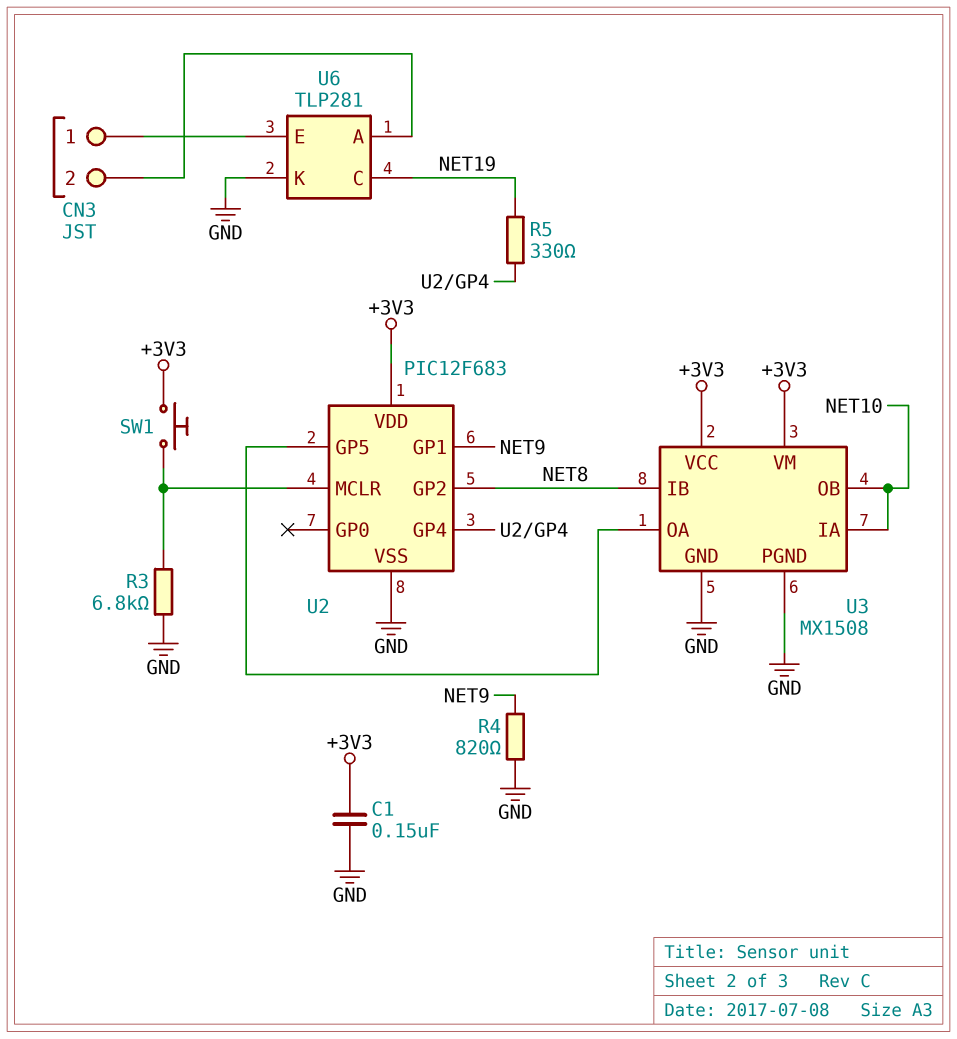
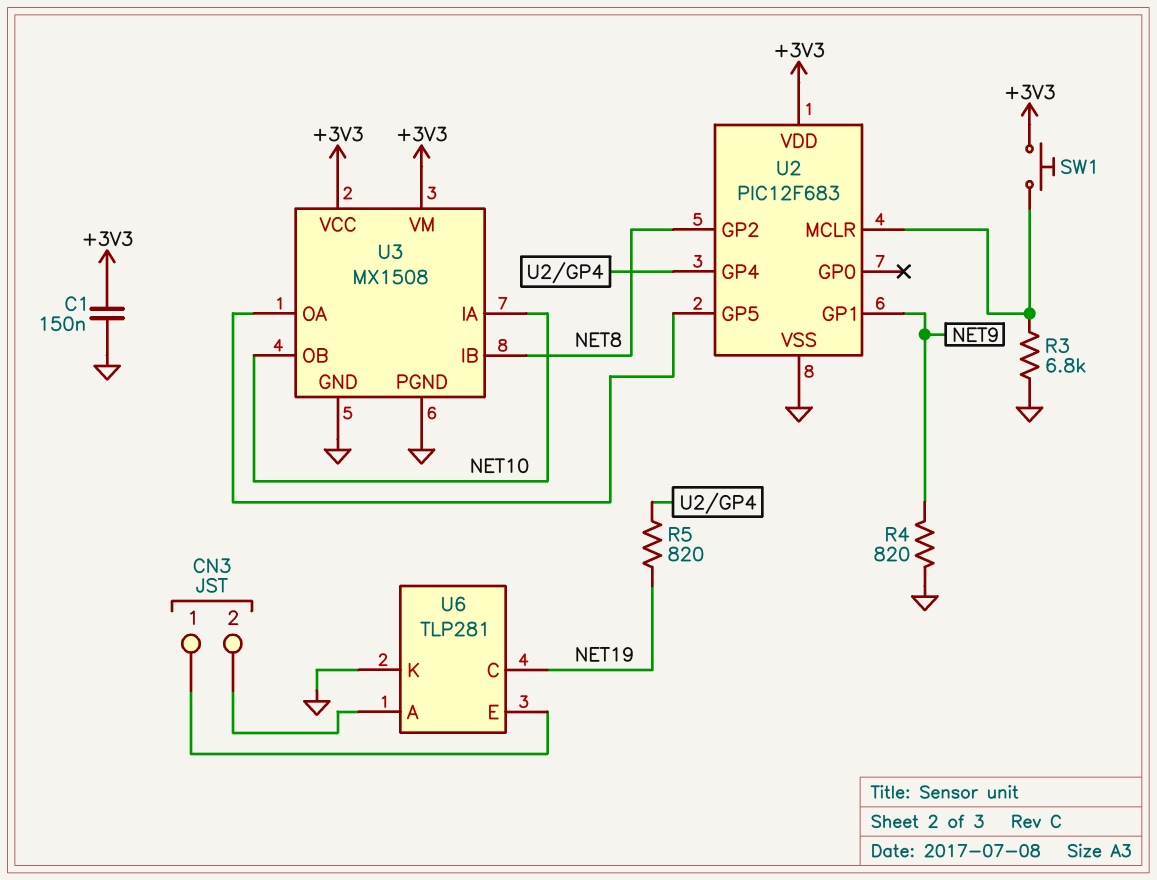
R5: 330 (NET19, U2/GP4) -> 820 (NET19, U2/GP4)

